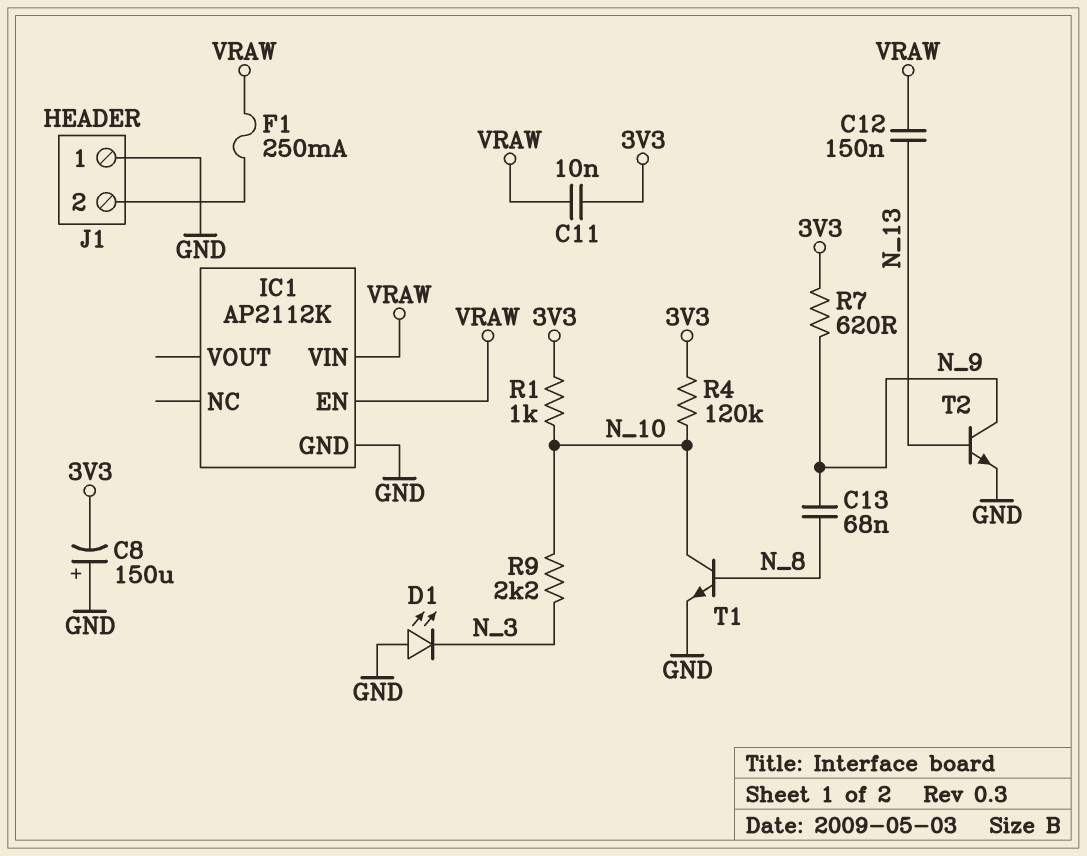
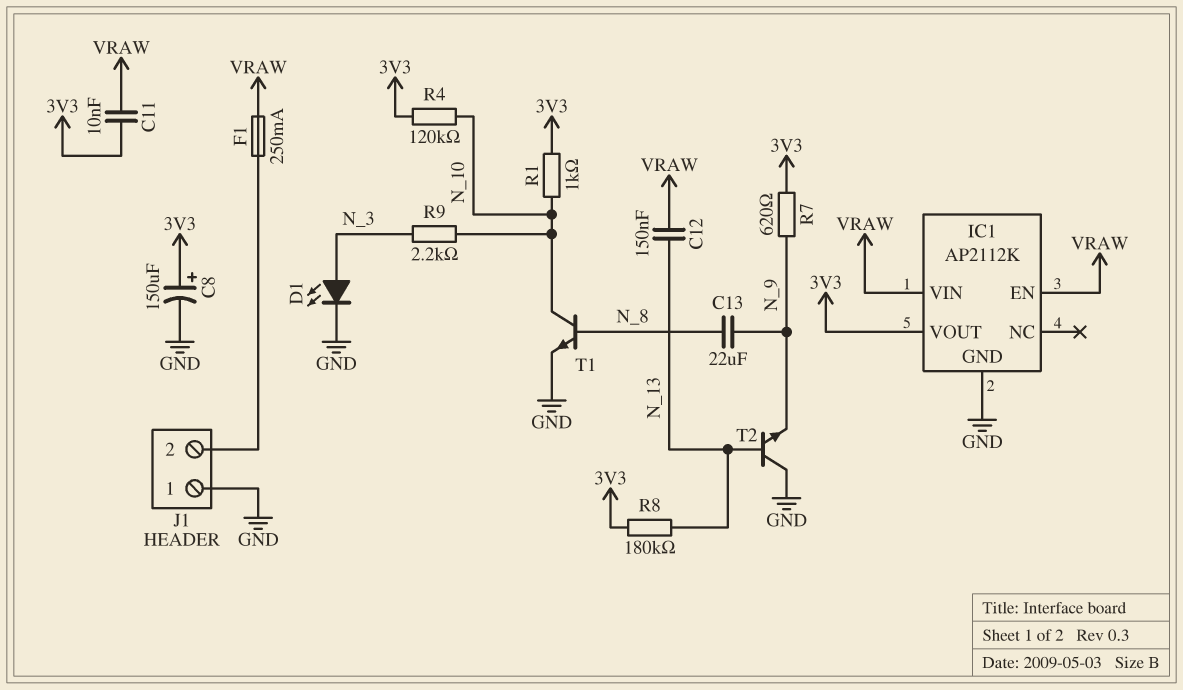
C8: 150uF (plus GND, minus 3V3) -> 150uF (plus 3V3, minus GND)
C13: 68nF (N_8, N_9) -> 22uF (N_8, N_9)
D1: LED (A GND, K N_3) -> LED (A N_3, K GND)
IC1 pin VOUT: none -> 3V3
R8: none -> 180k (3V3, N_13)
T2: NPN (B N_13, C N_9, E GND) -> NPN (B N_13, C GND, E N_9)

